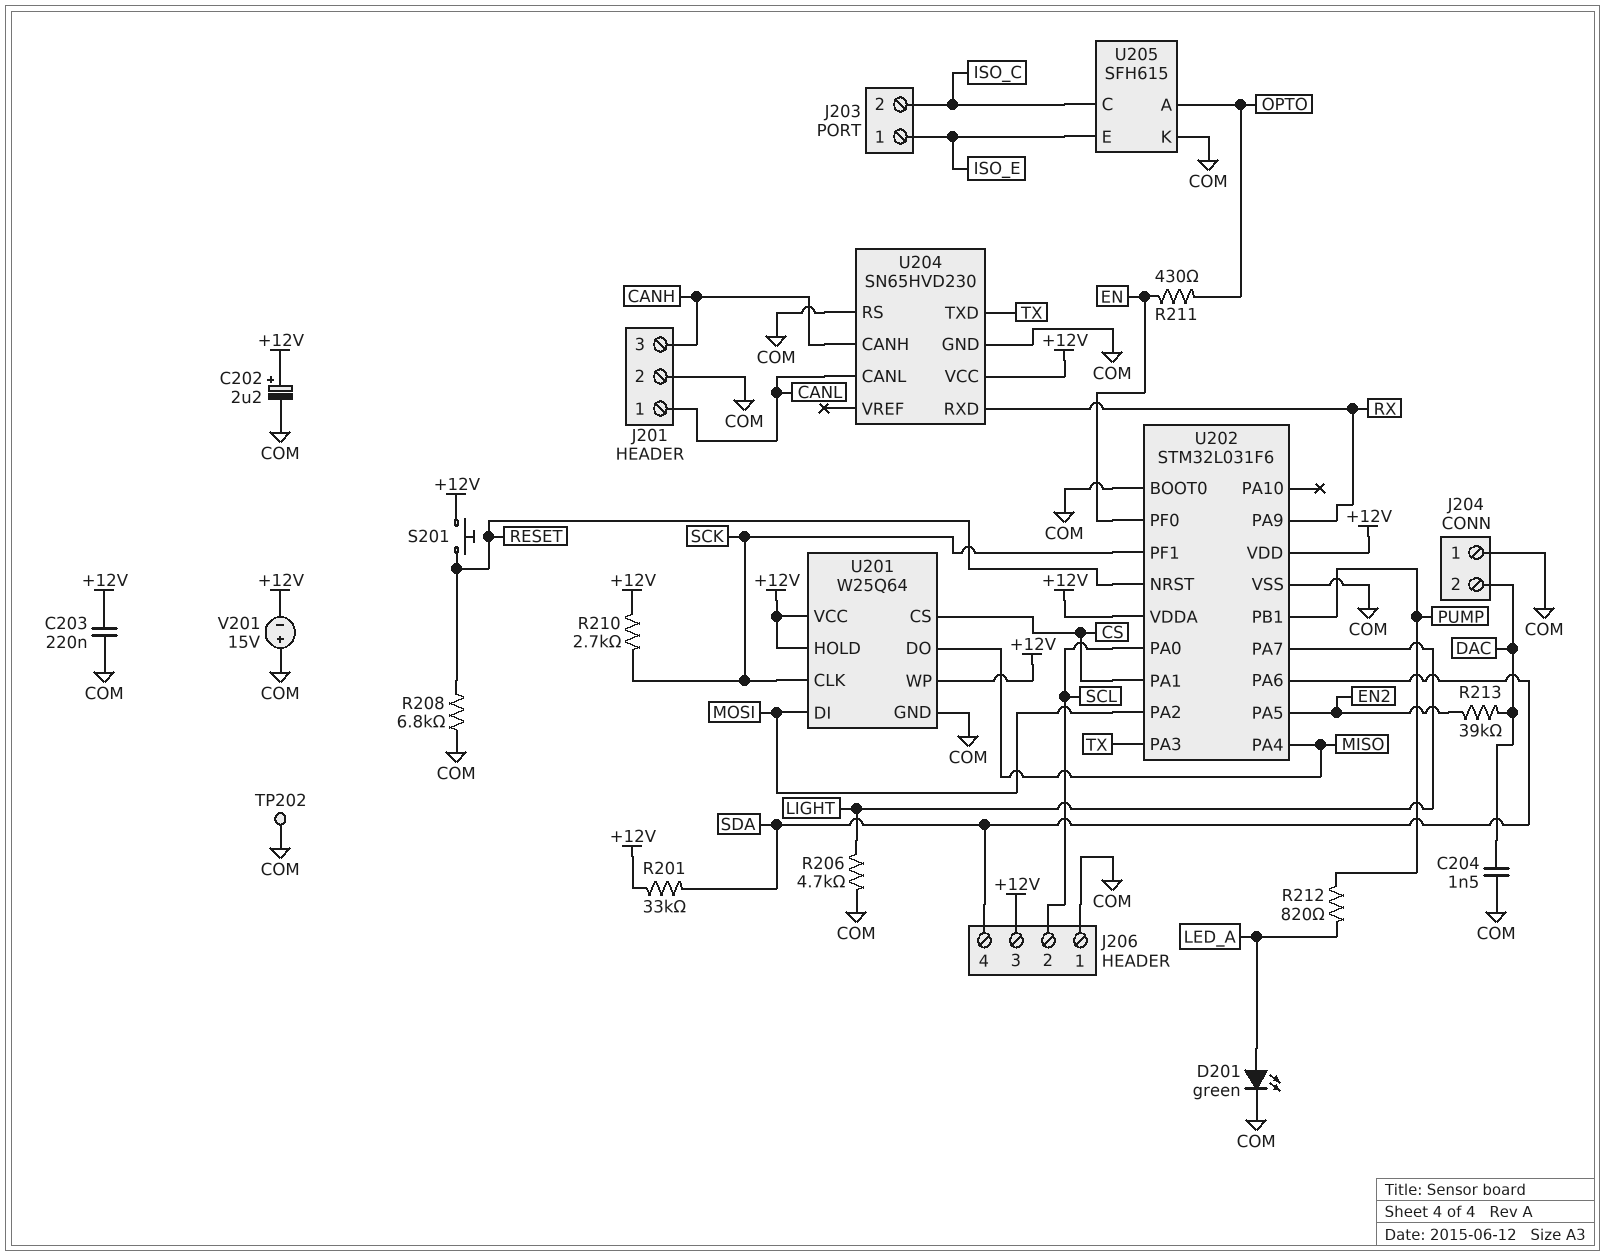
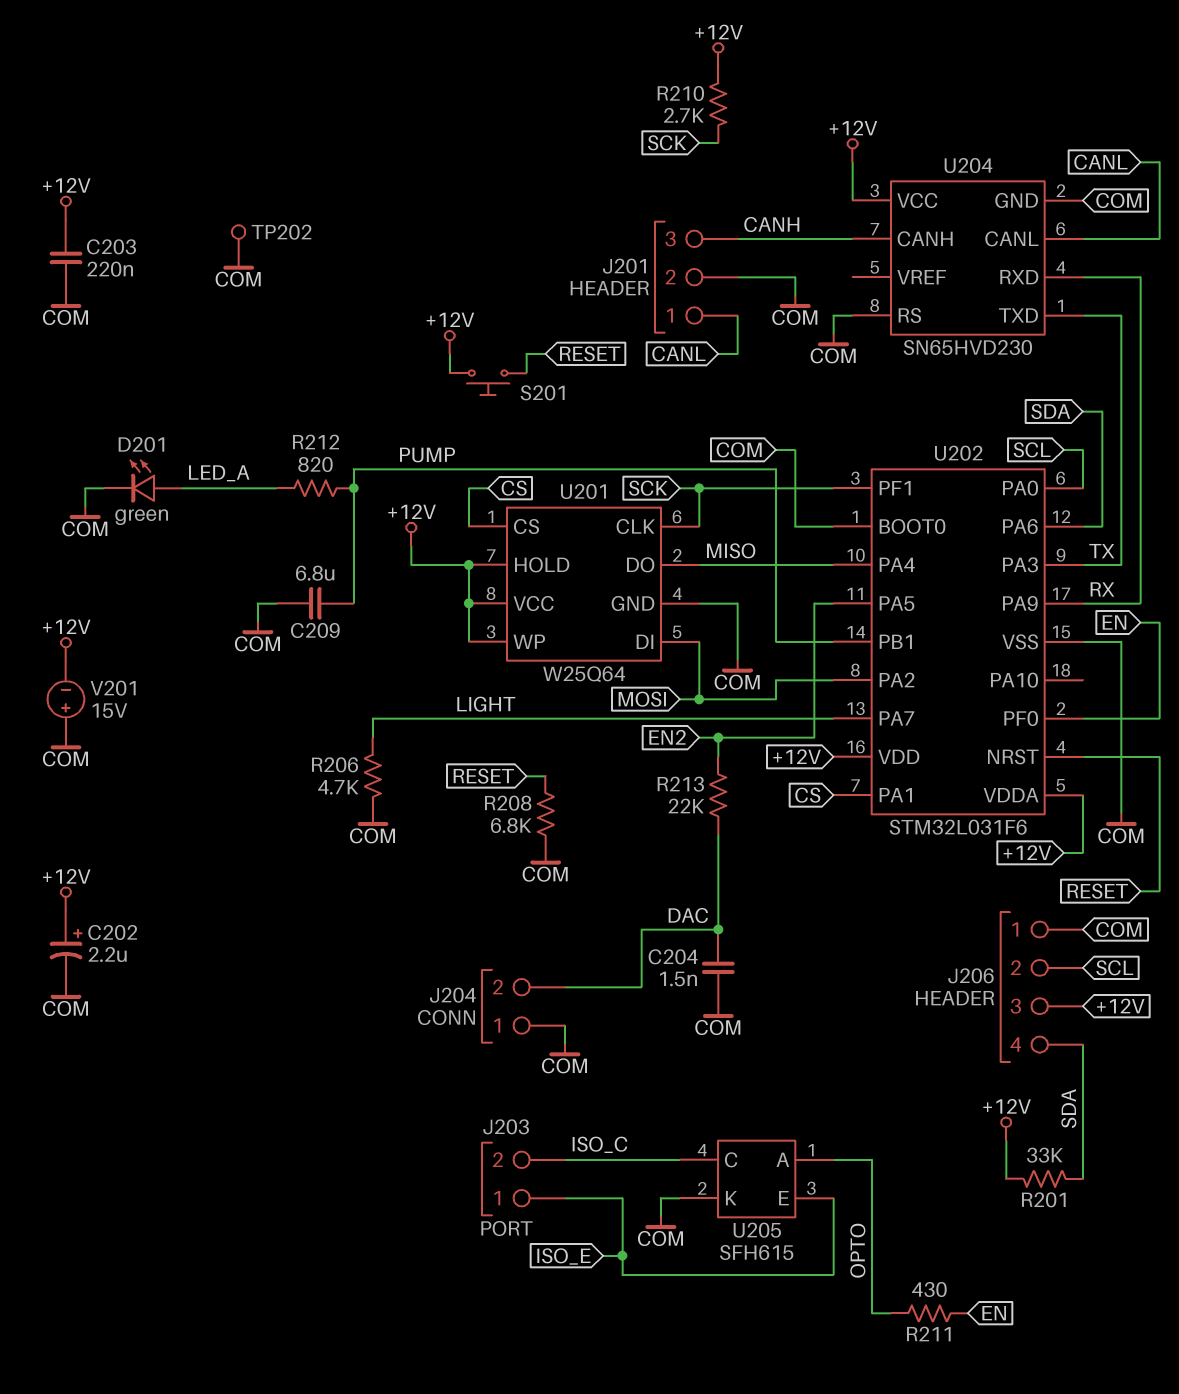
C209: none -> 6.8uF (COM, PUMP)
R213: 39k (DAC, EN2) -> 22k (DAC, EN2)

